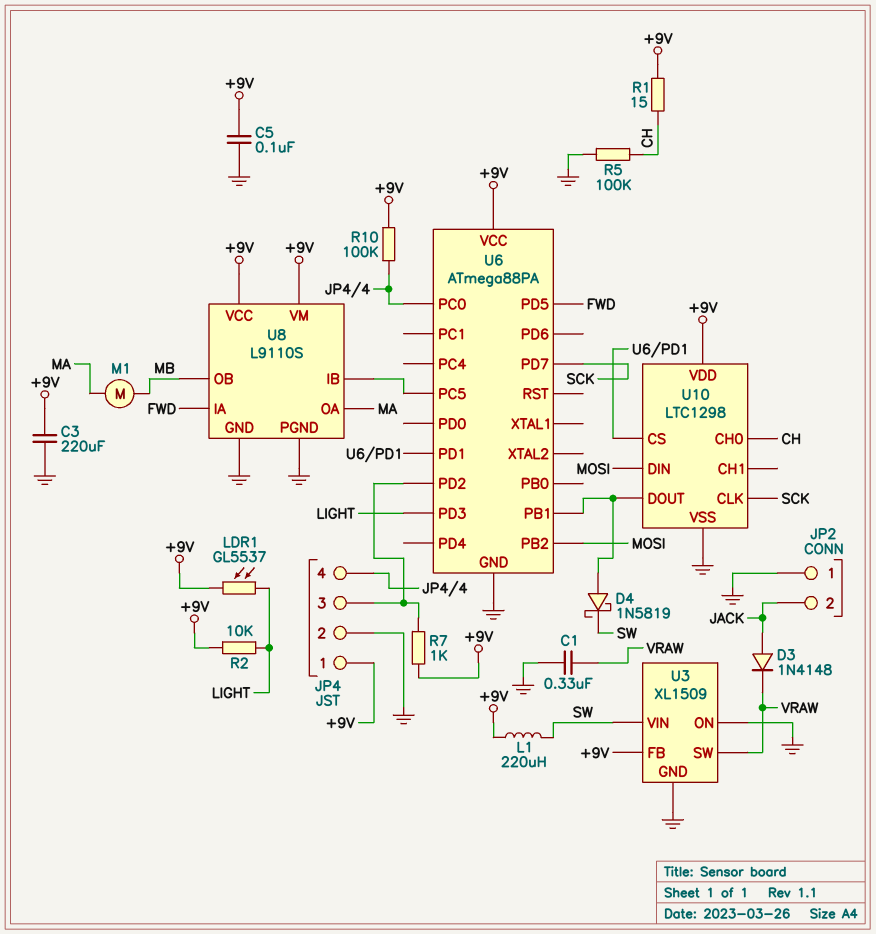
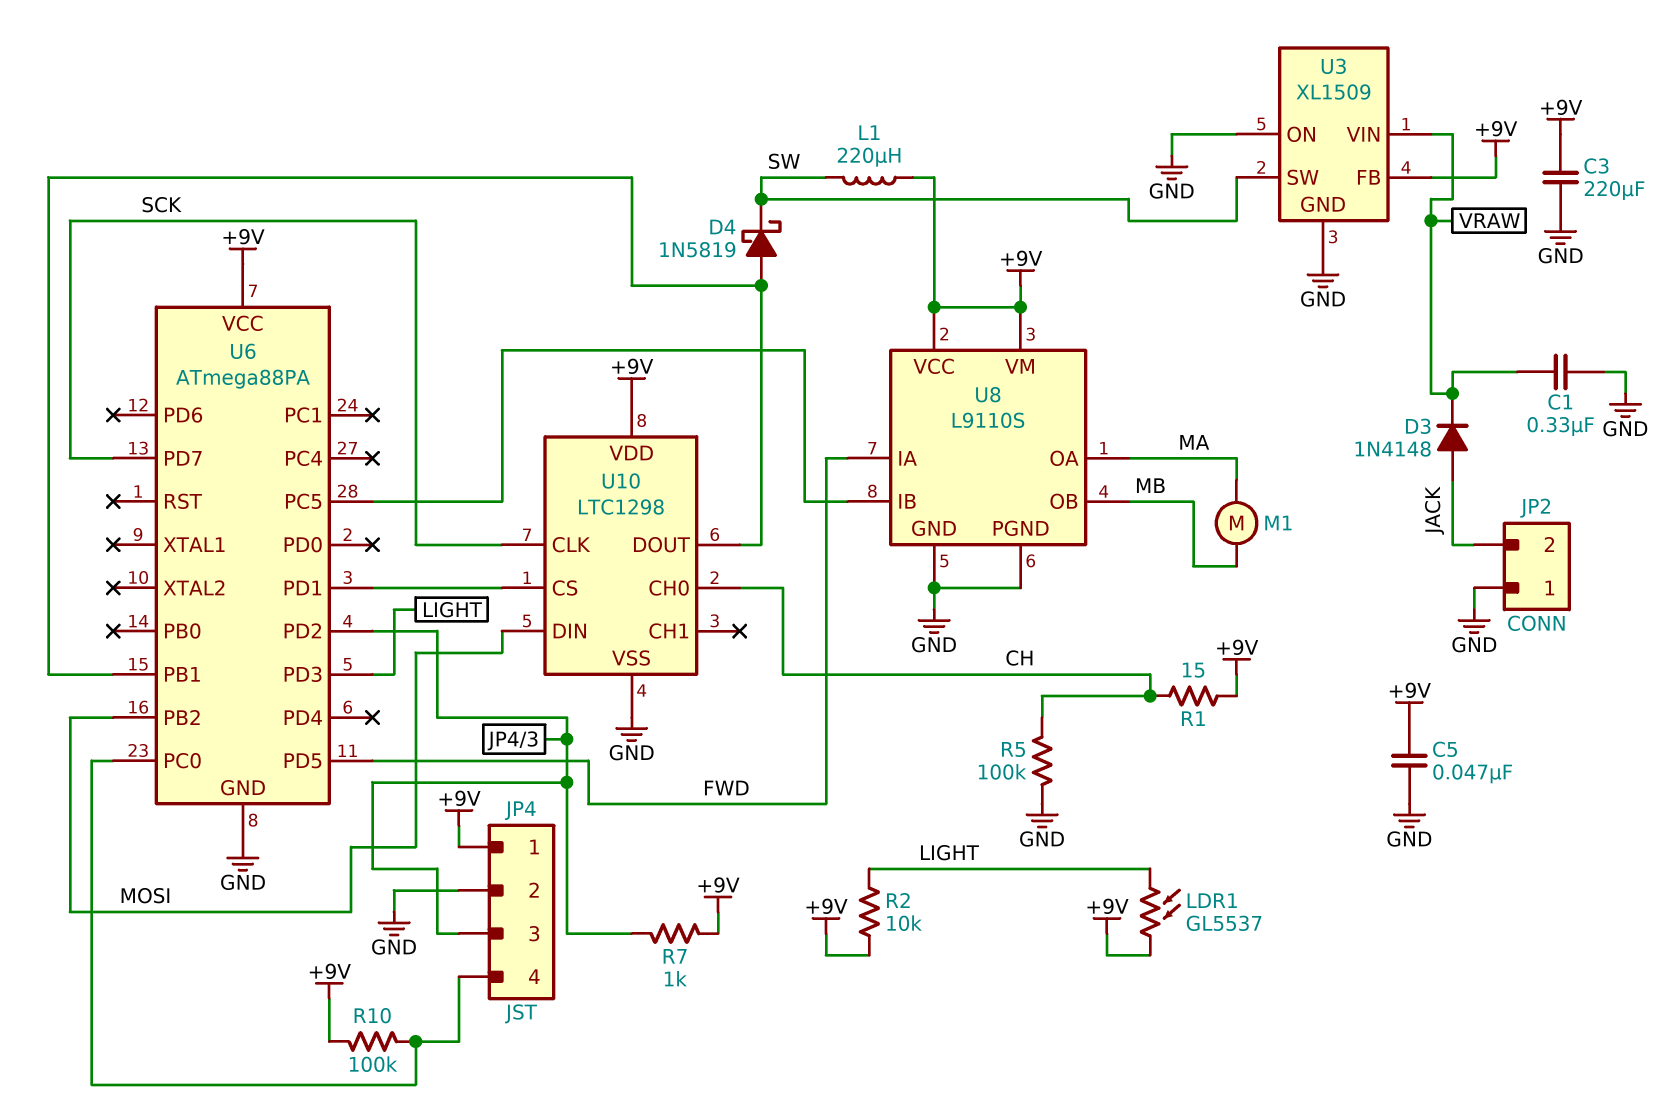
C5: 100nF (+9V, GND) -> 47nF (+9V, GND)
U3 pin SW: VRAW -> SW
U3 pin VIN: SW -> VRAW

